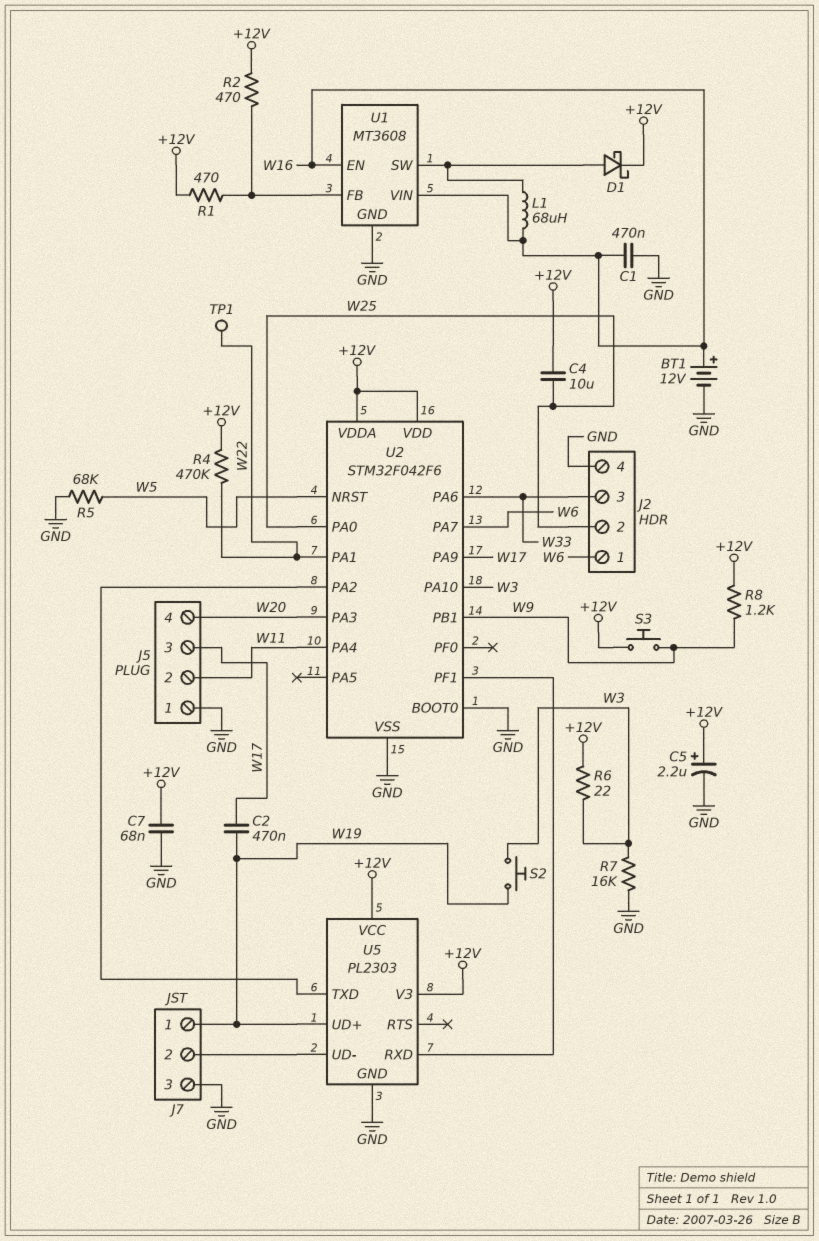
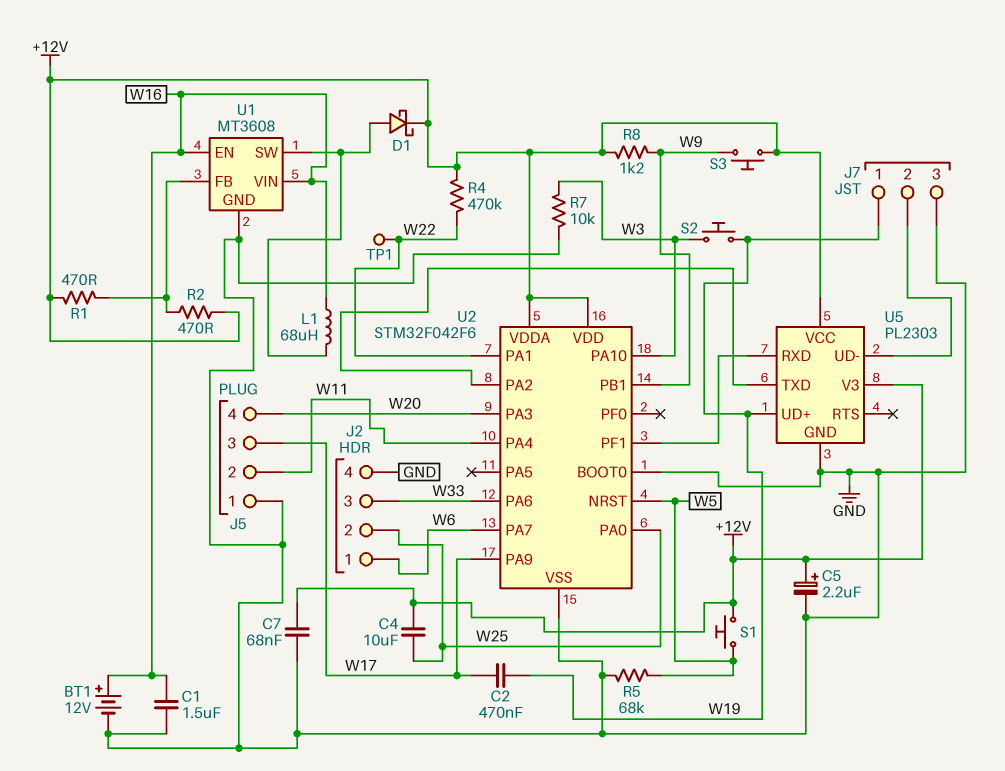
C1: 470nF (GND, W16) -> 1.5uF (GND, W16)
R6: 22 (+12V, W3) -> none
R7: 16k (GND, W3) -> 10k (GND, W3)
S1: none -> button (+12V, W5)

